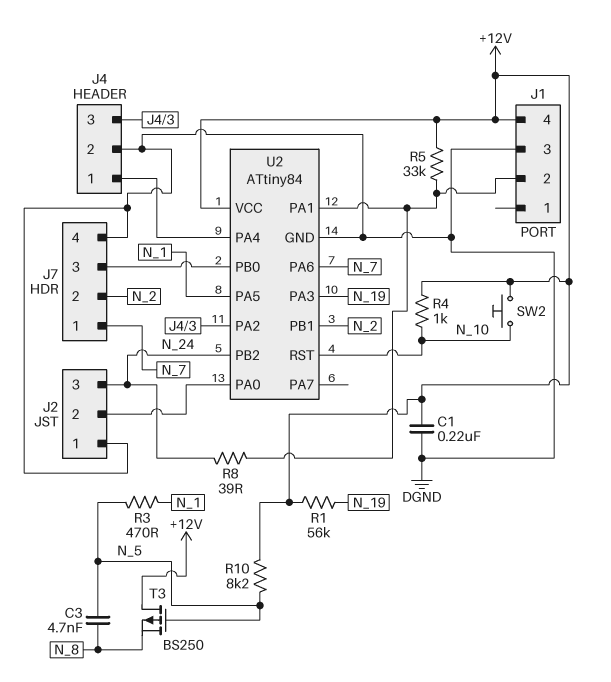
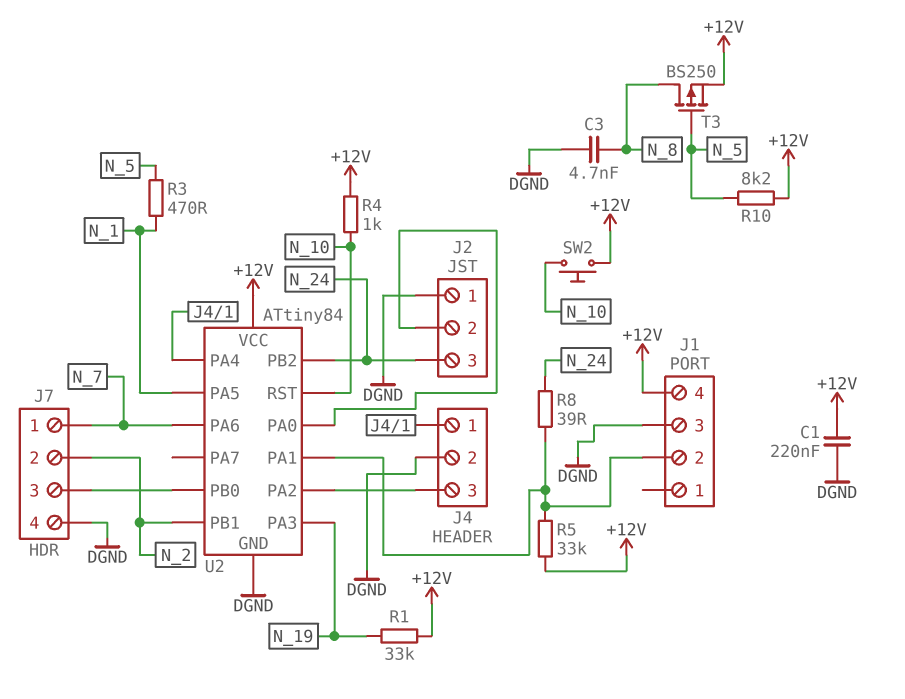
C3: 4.7nF (N_5, N_8) -> 4.7nF (DGND, N_8)
R1: 56k (+12V, N_19) -> 33k (+12V, N_19)
T3: PMOS BS250 (G N_5, D +12V, S N_8) -> PMOS BS250 (G N_5, D N_8, S +12V)

